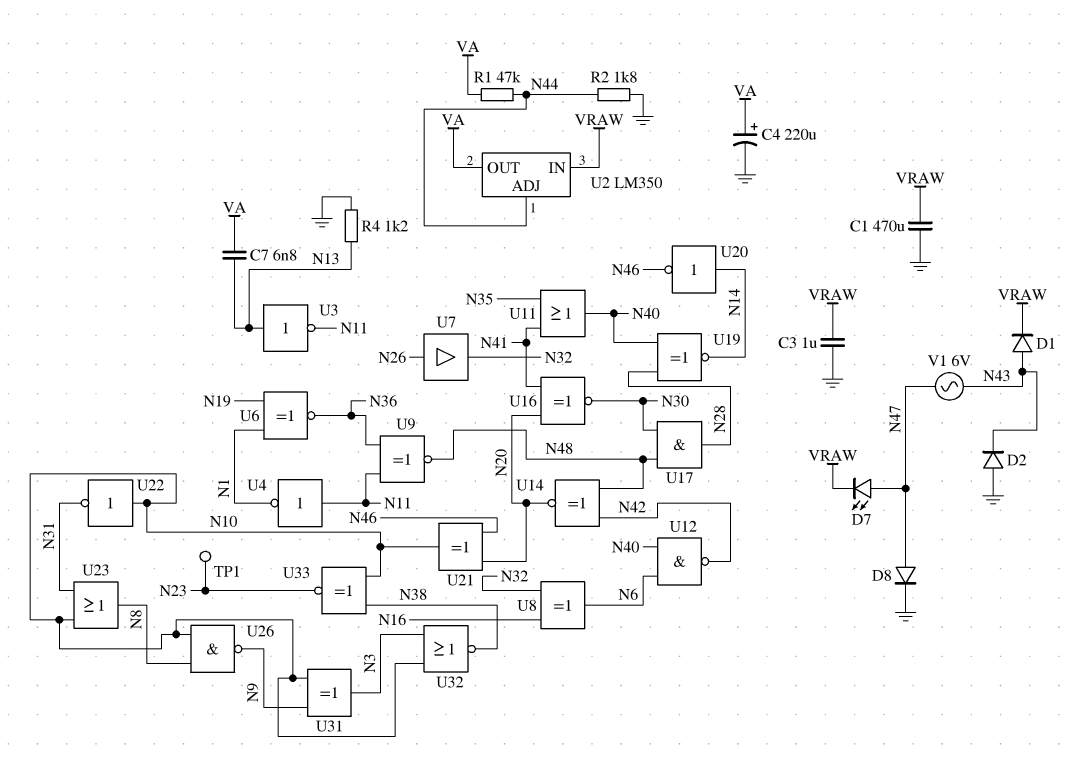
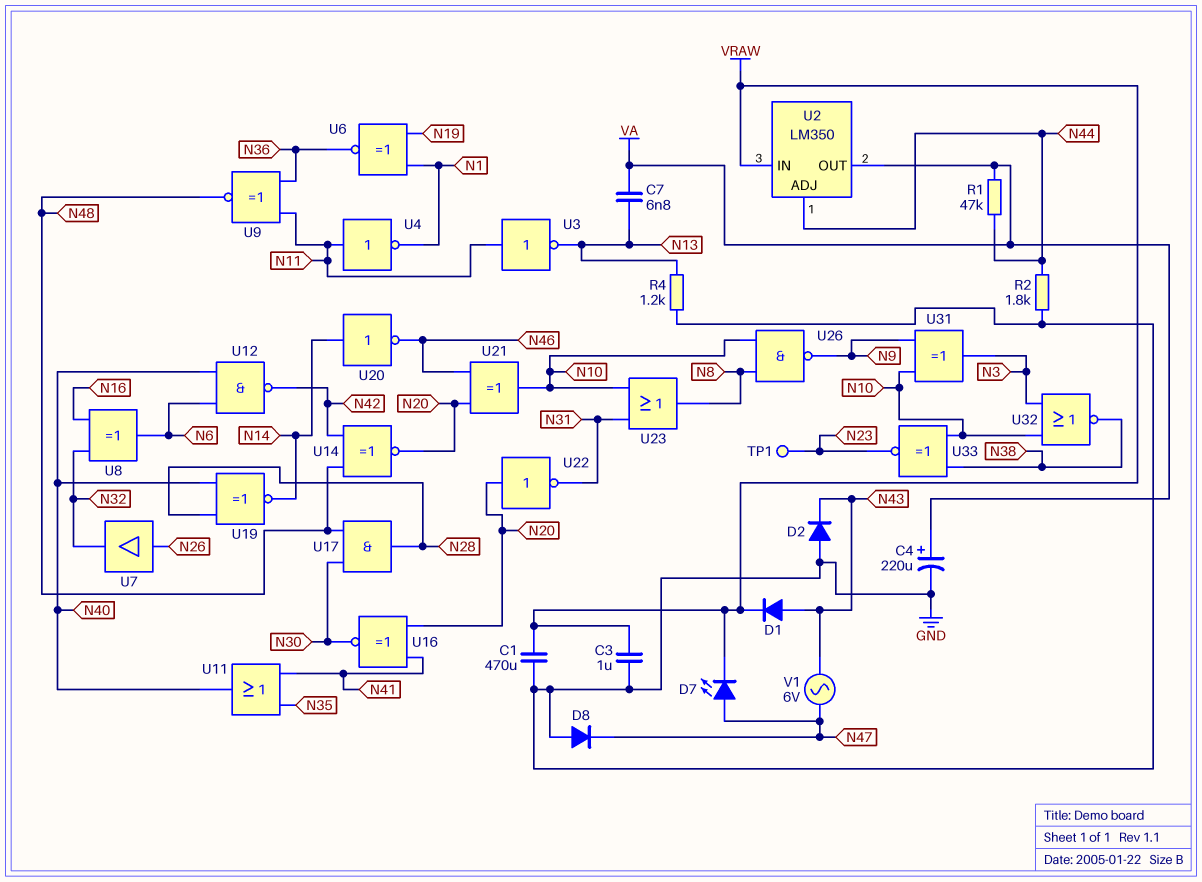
D8: diode (A N47, K GND) -> diode (A GND, K N47)
U3: NOT (in N13, out N11) -> NOT (in N11, out N13)
U22: NOT (in N10, out N31) -> NOT (in N20, out N31)

